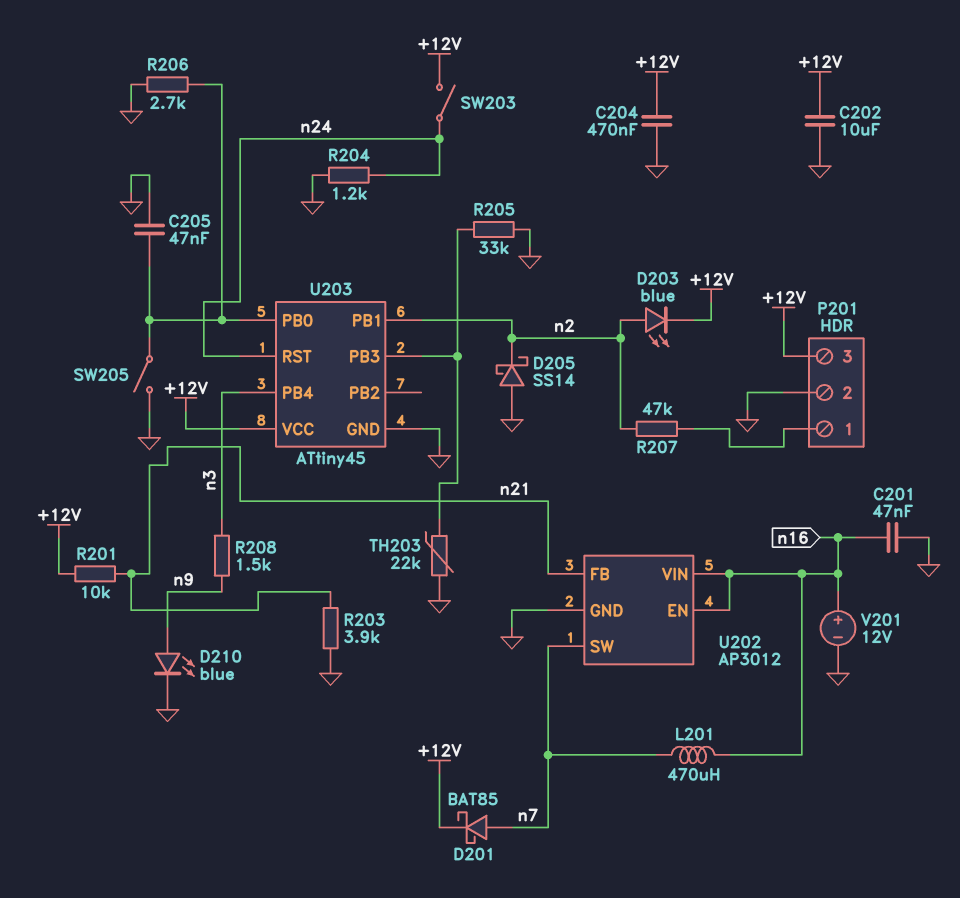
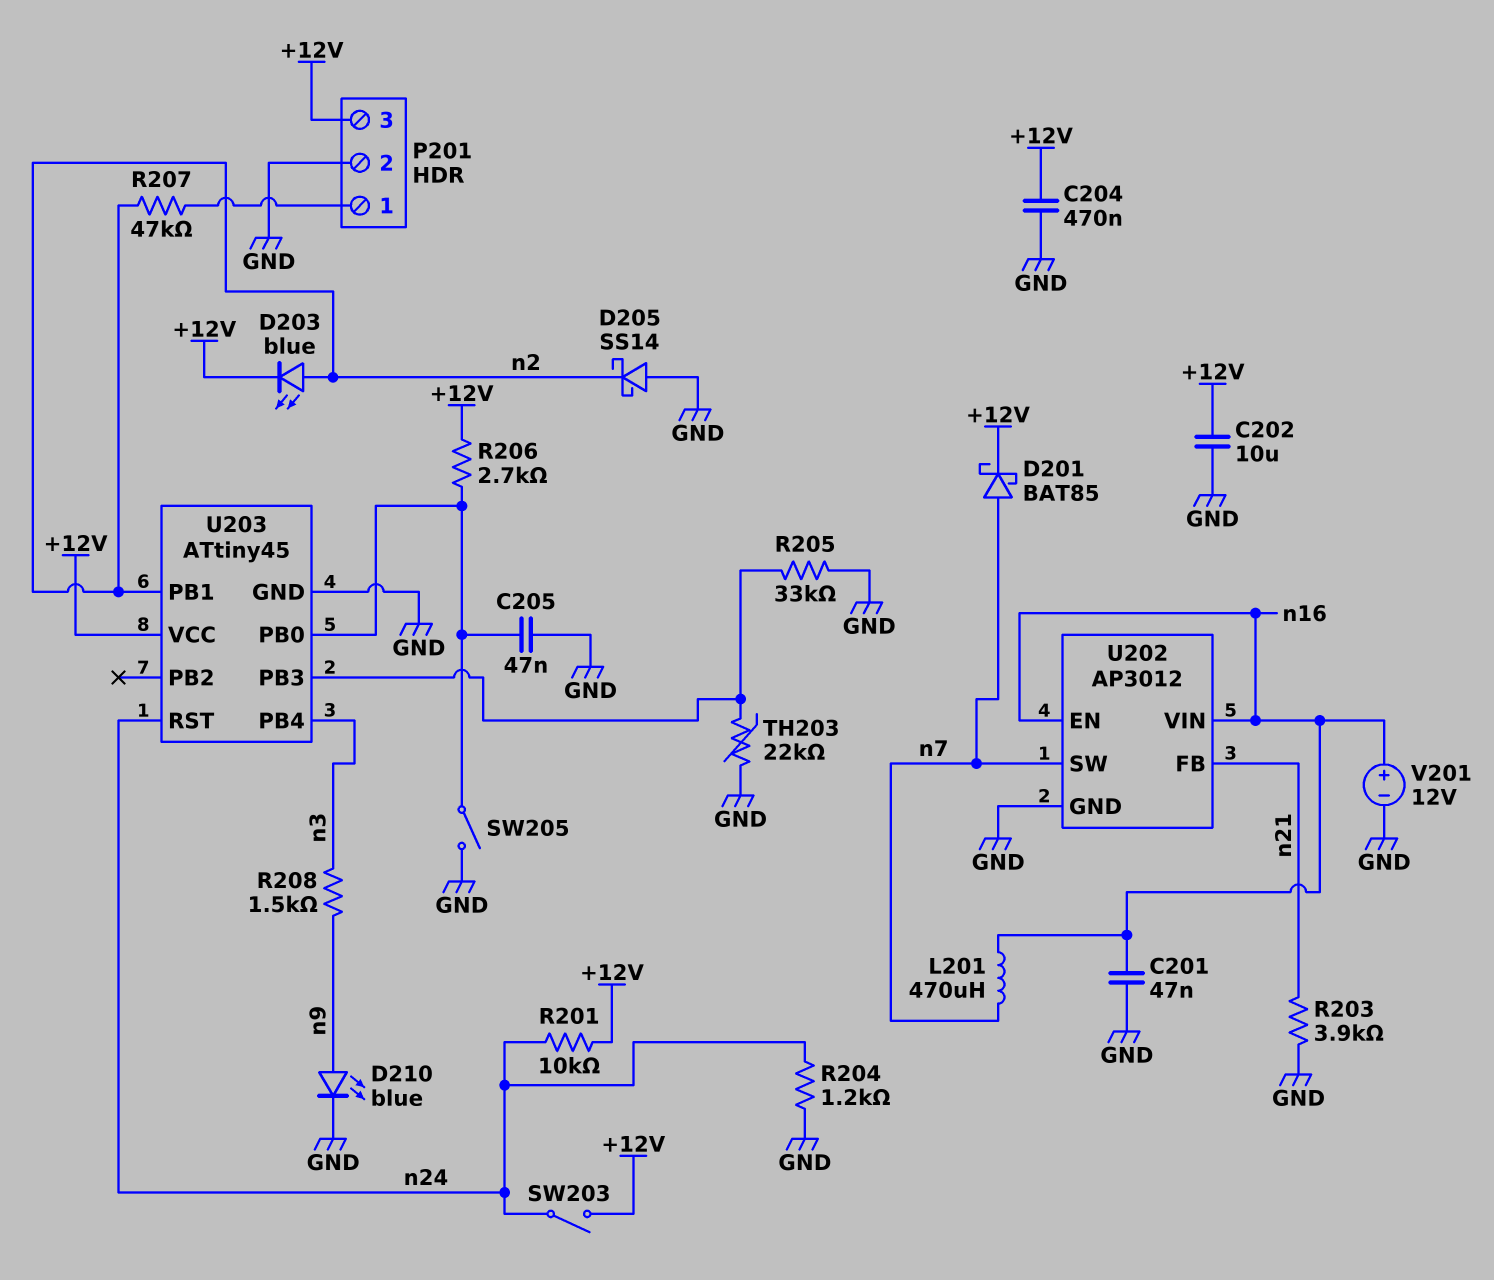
R201: 10k (+12V, n21) -> 10k (+12V, n24)
R206: 2.7k (GND, U203/PB0) -> 2.7k (+12V, U203/PB0)

